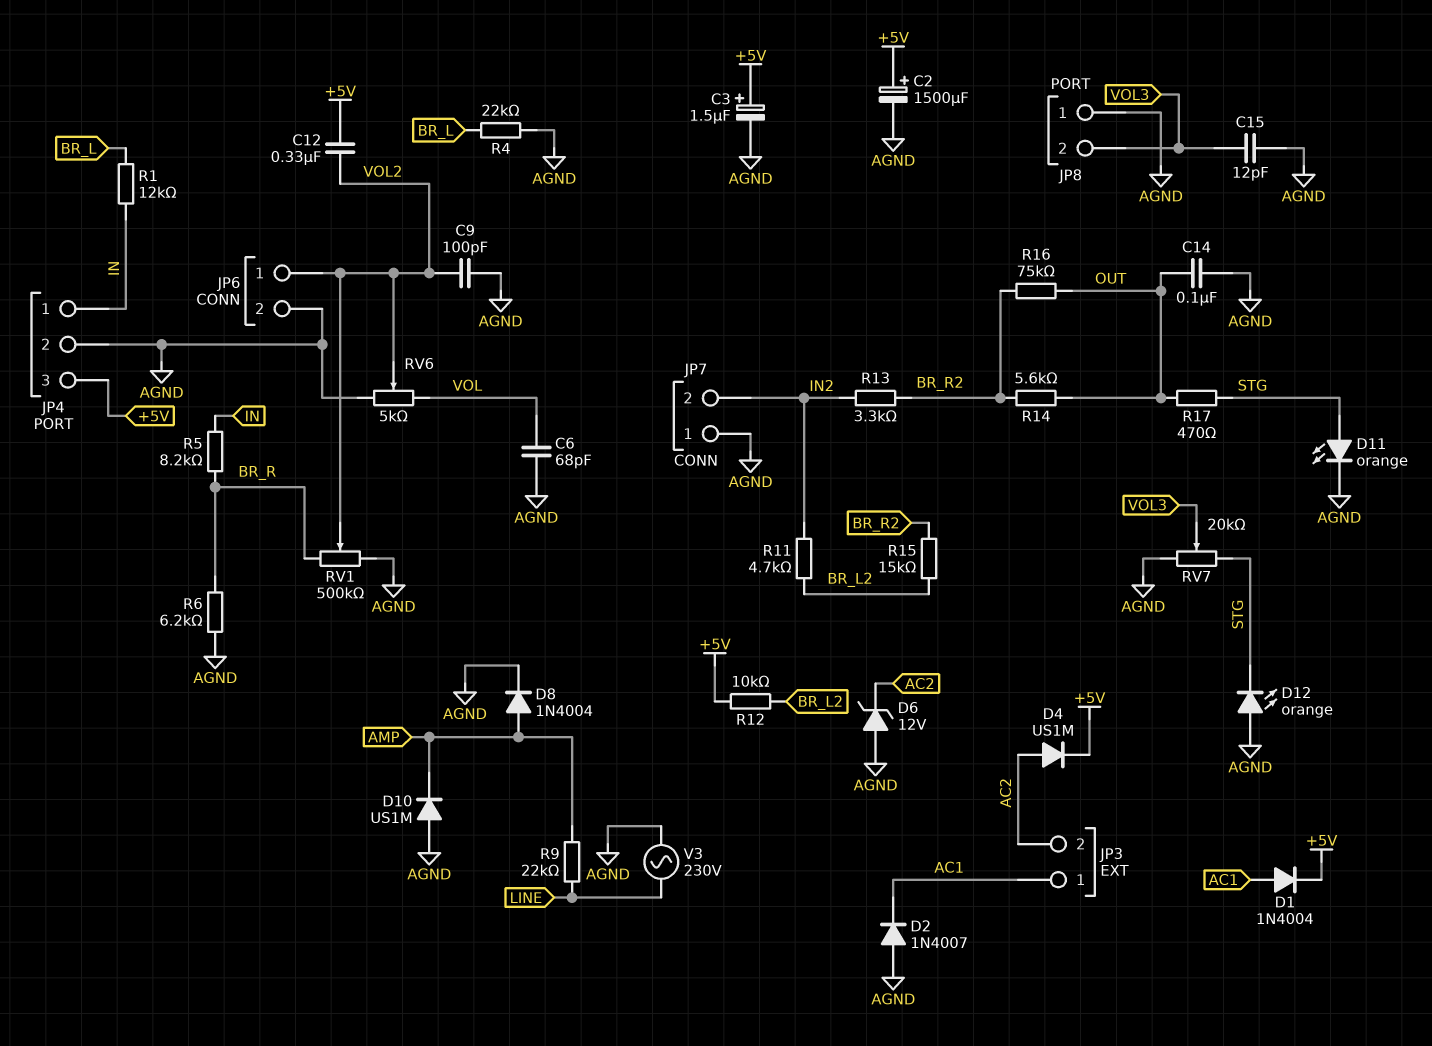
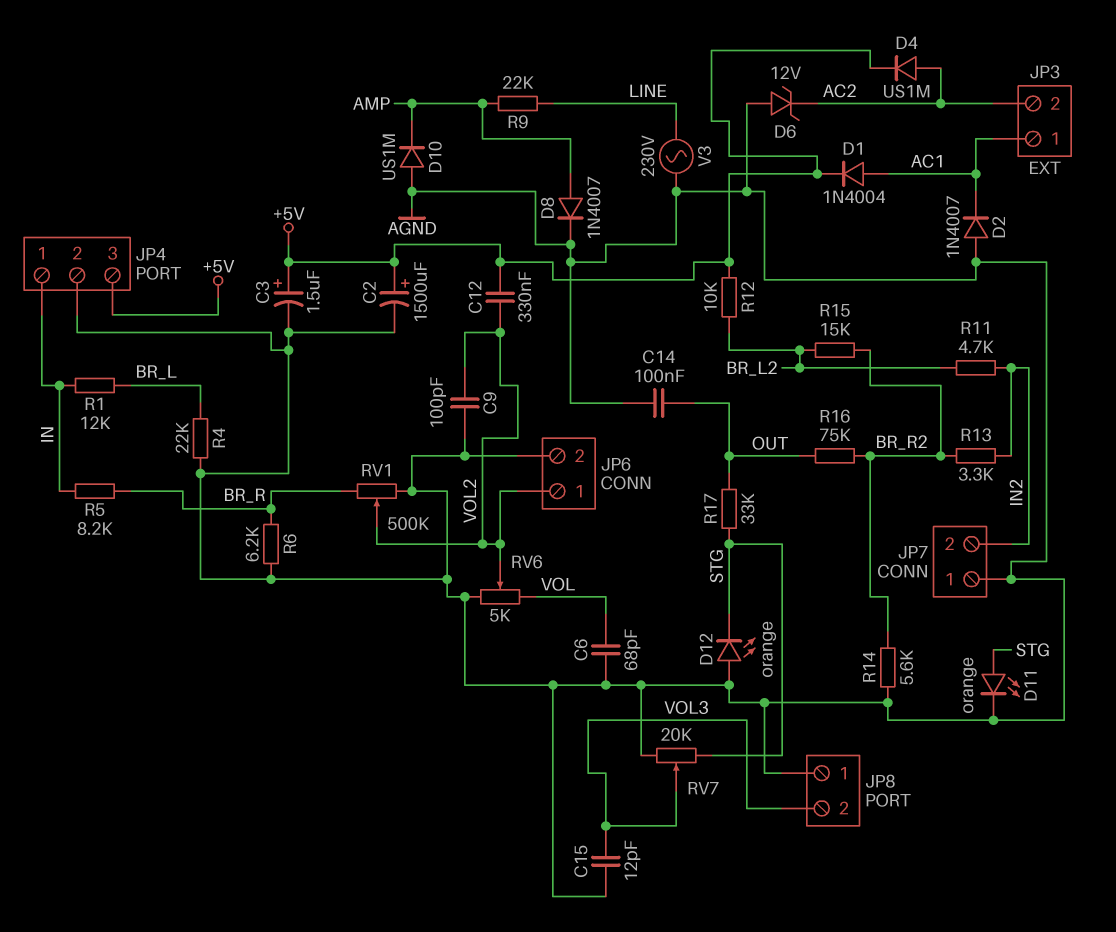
D8: diode 1N4004 (A AMP, K AGND) -> diode 1N4007 (A AMP, K AGND)
R14: 5.6k (BR_R2, OUT) -> 5.6k (AGND, BR_R2)
R17: 470 (OUT, STG) -> 33k (OUT, STG)

